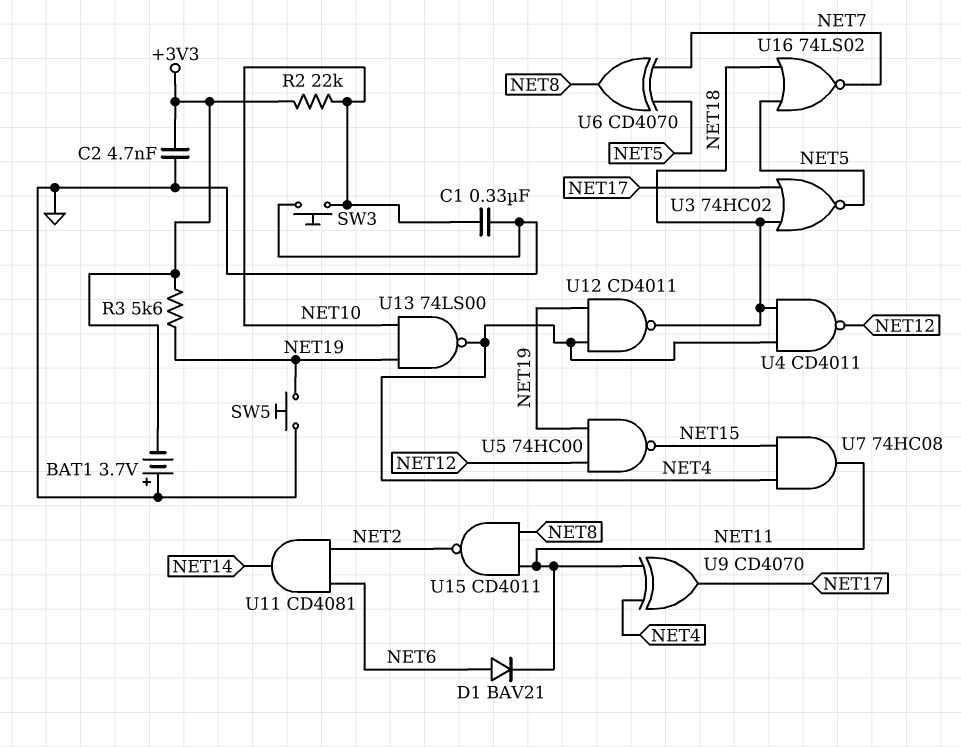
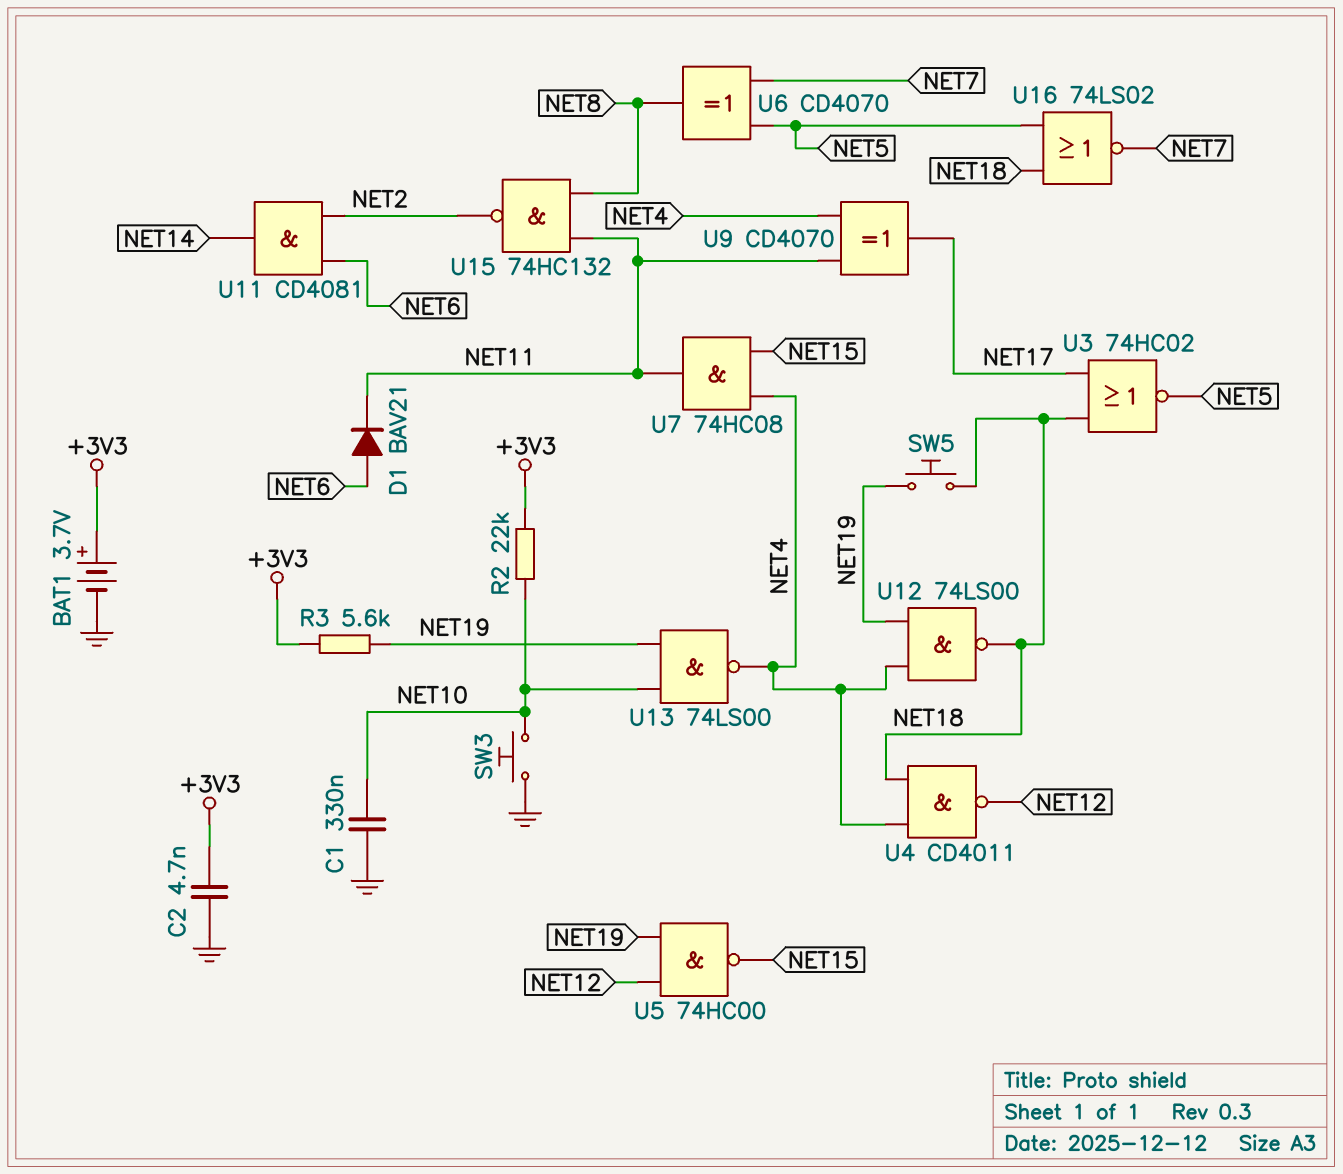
BAT1: 3.7V (plus GND, minus +3V3) -> 3.7V (plus +3V3, minus GND)
SW5: button (GND, NET19) -> button (NET18, NET19)
U12: NAND CD4011 (in NET4, in NET19, out NET18) -> NAND 74LS00 (in NET4, in NET19, out NET18)
U15: NAND CD4011 (in NET8, in NET11, out NET2) -> NAND 74HC132 (in NET8, in NET11, out NET2)

